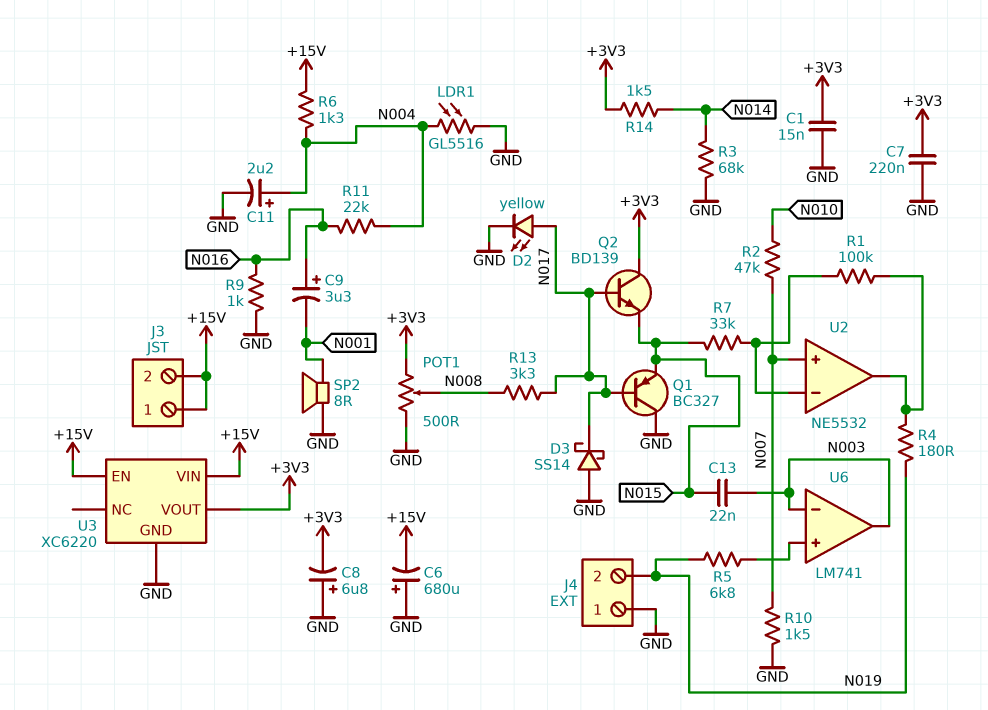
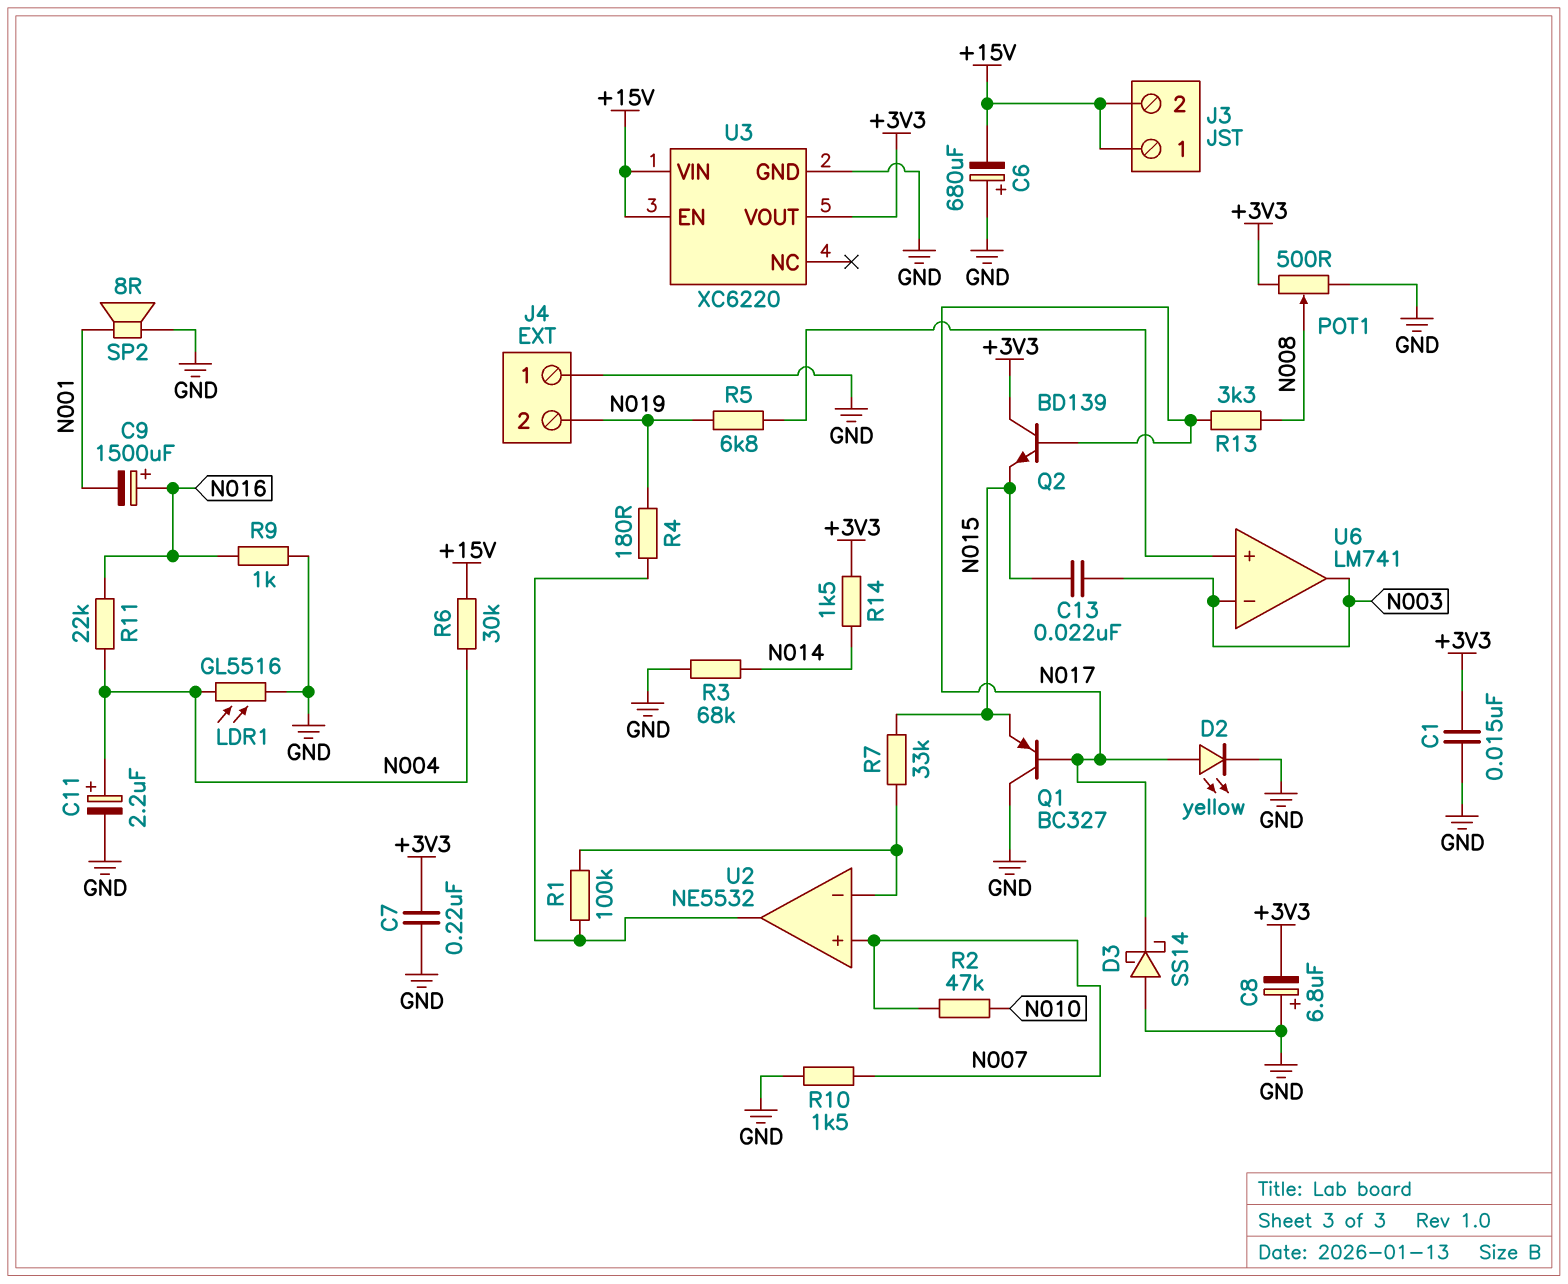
C9: 3.3uF (plus N016, minus N001) -> 1500uF (plus N016, minus N001)
R6: 1.3k (+15V, N004) -> 30k (+15V, N004)

